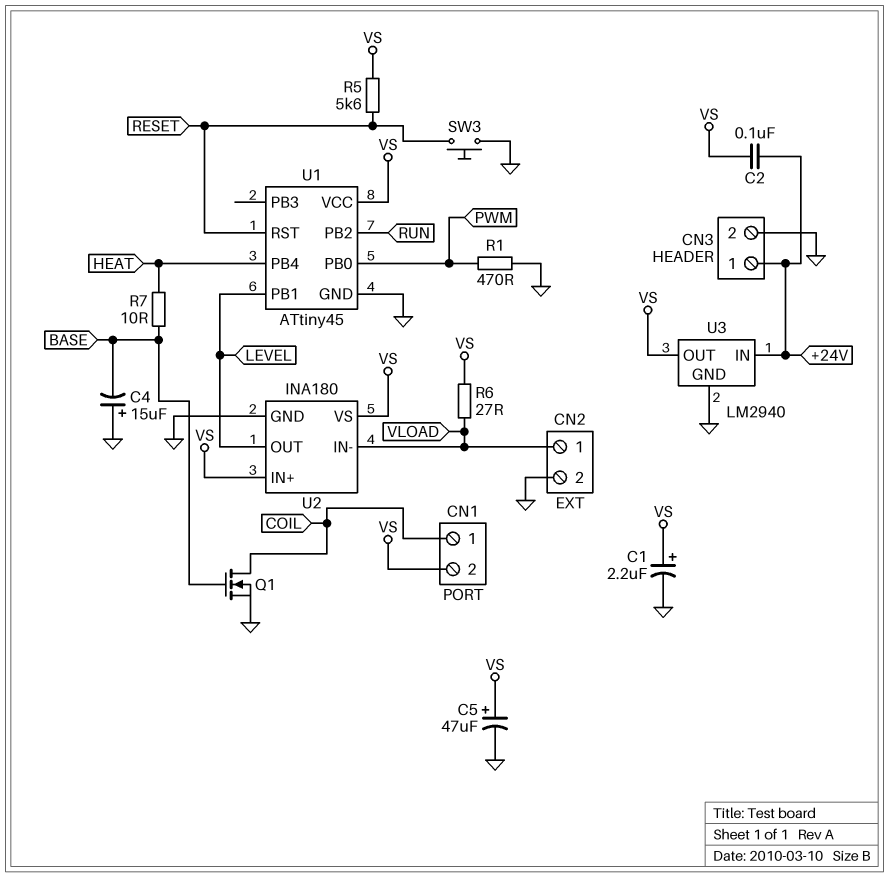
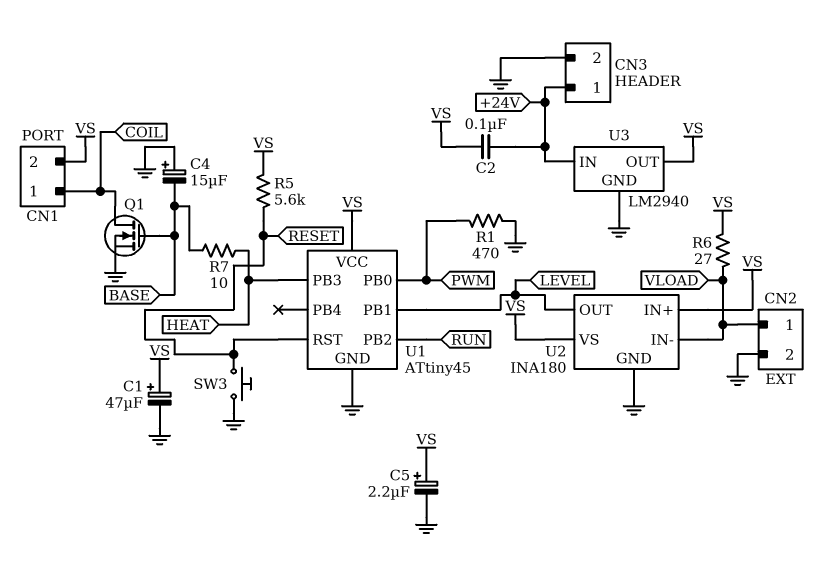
C1: 2.2uF (plus VS, minus GND) -> 47uF (plus VS, minus GND)
C5: 47uF (plus VS, minus GND) -> 2.2uF (plus VS, minus GND)
U1 pin PB3: none -> HEAT
U1 pin PB4: HEAT -> none

